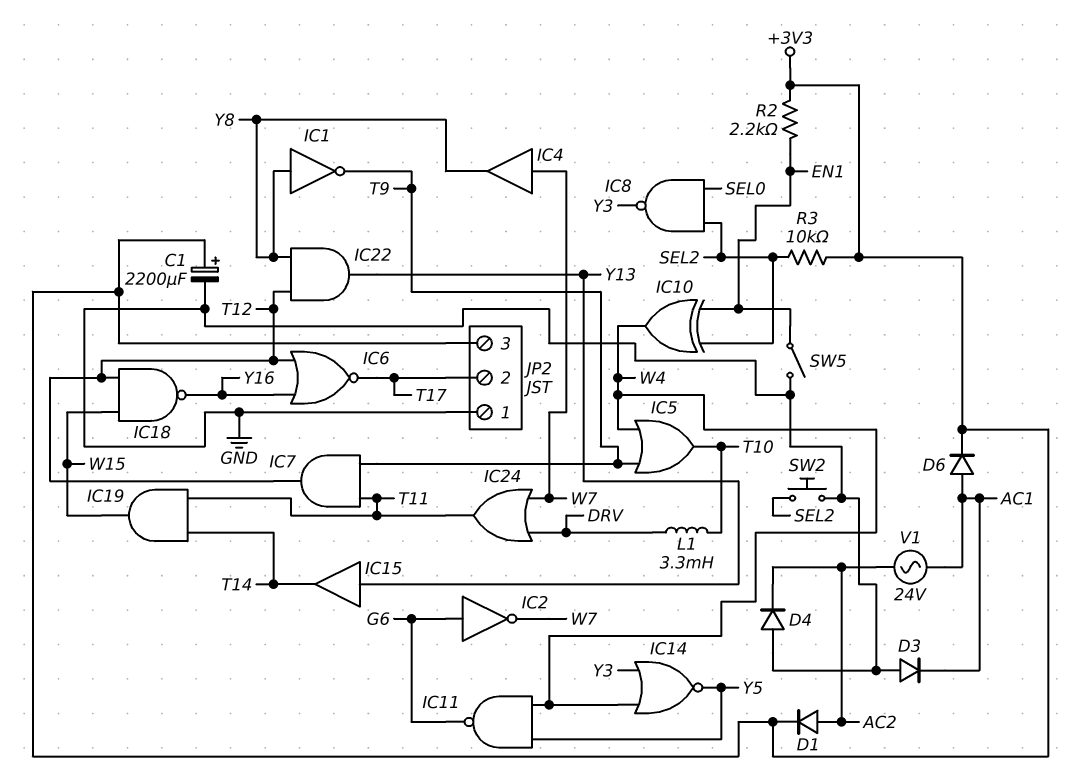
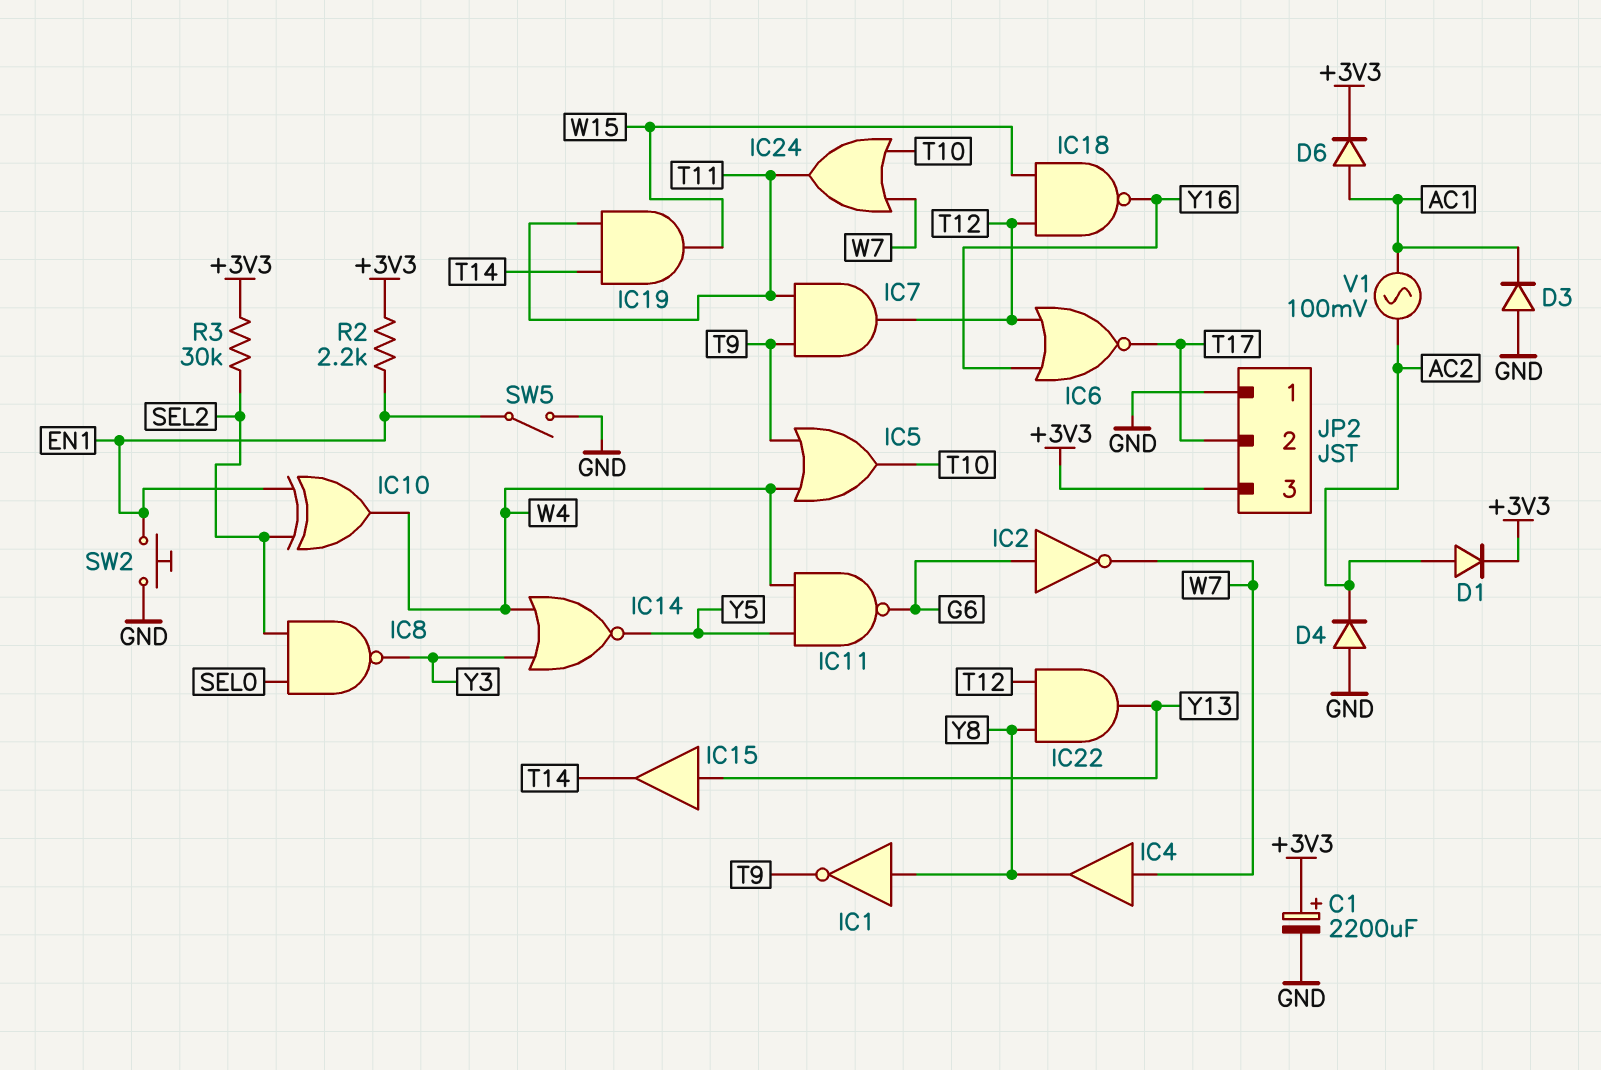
IC24: OR (in DRV, in W7, out T11) -> OR (in T10, in W7, out T11)
L1: 3.3mH (DRV, T10) -> none
R3: 10k (+3V3, SEL2) -> 30k (+3V3, SEL2)
SW2: button (GND, SEL2) -> button (EN1, GND)
V1: AC 24V (AC1, AC2) -> AC 100mV (AC1, AC2)

